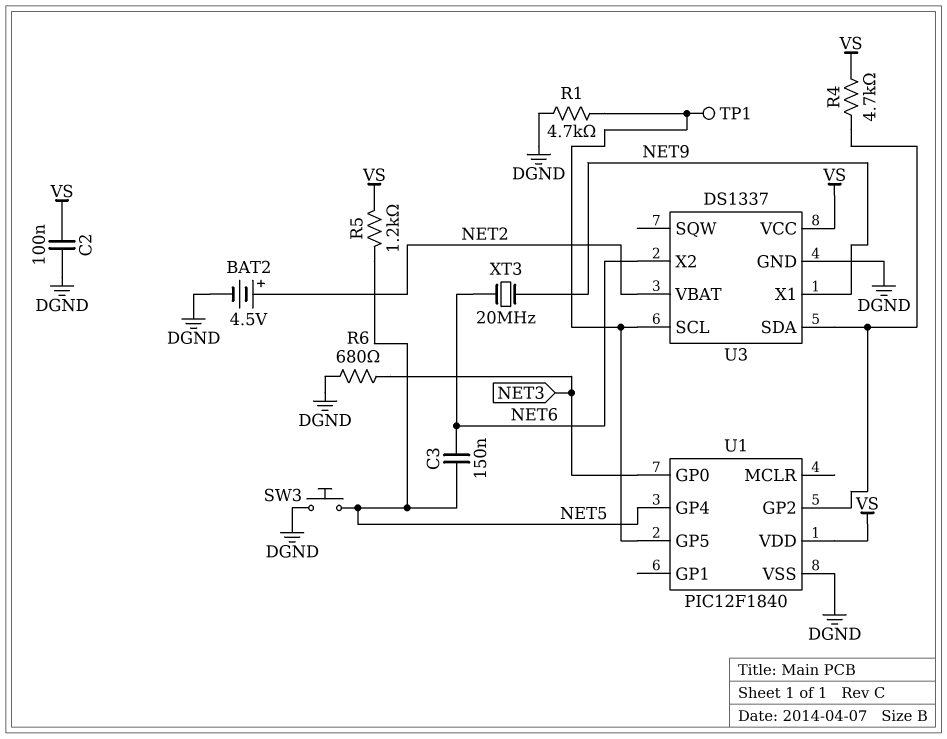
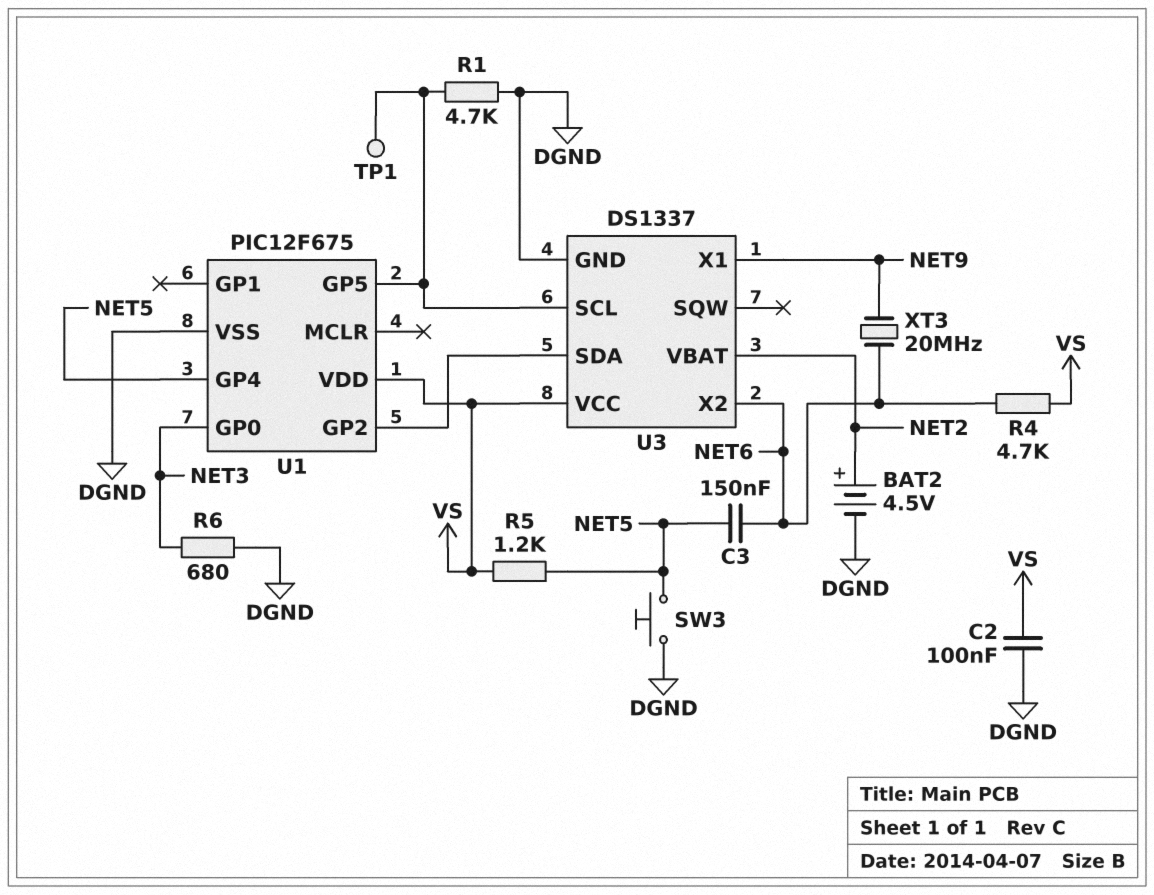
R4: 4.7k (U1/GP2, VS) -> 4.7k (NET6, VS)
U1: PIC12F1840 -> PIC12F675

